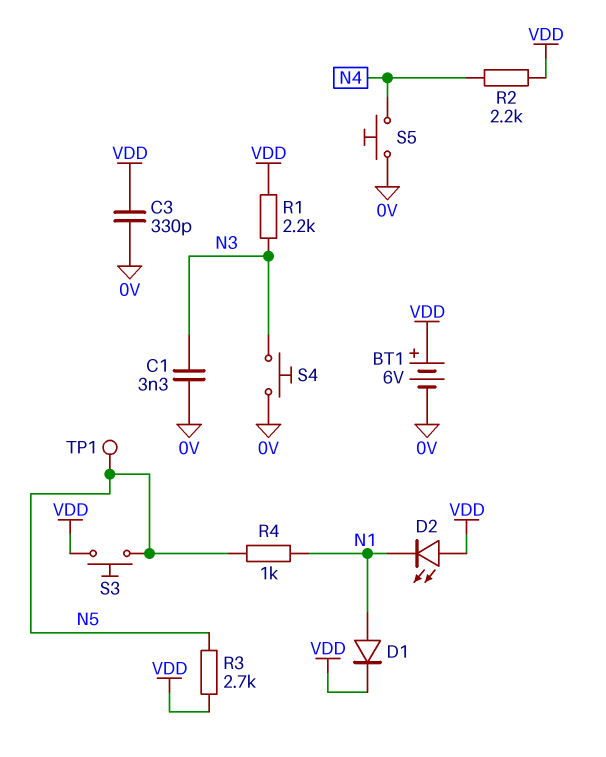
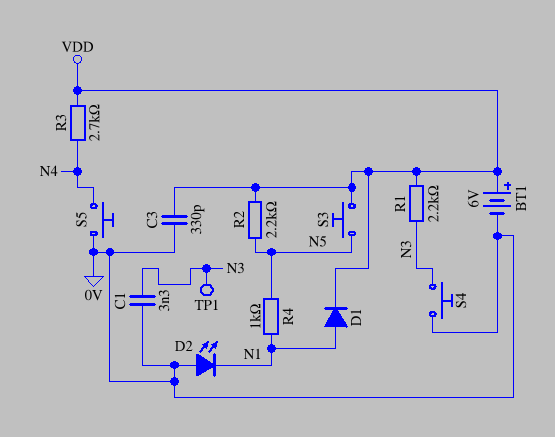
D2: LED (A VDD, K N1) -> LED (A 0V, K N1)
R2: 2.2k (N4, VDD) -> 2.2k (N5, VDD)
R3: 2.7k (N5, VDD) -> 2.7k (N4, VDD)
TP1: test point (N5) -> test point (N3)

